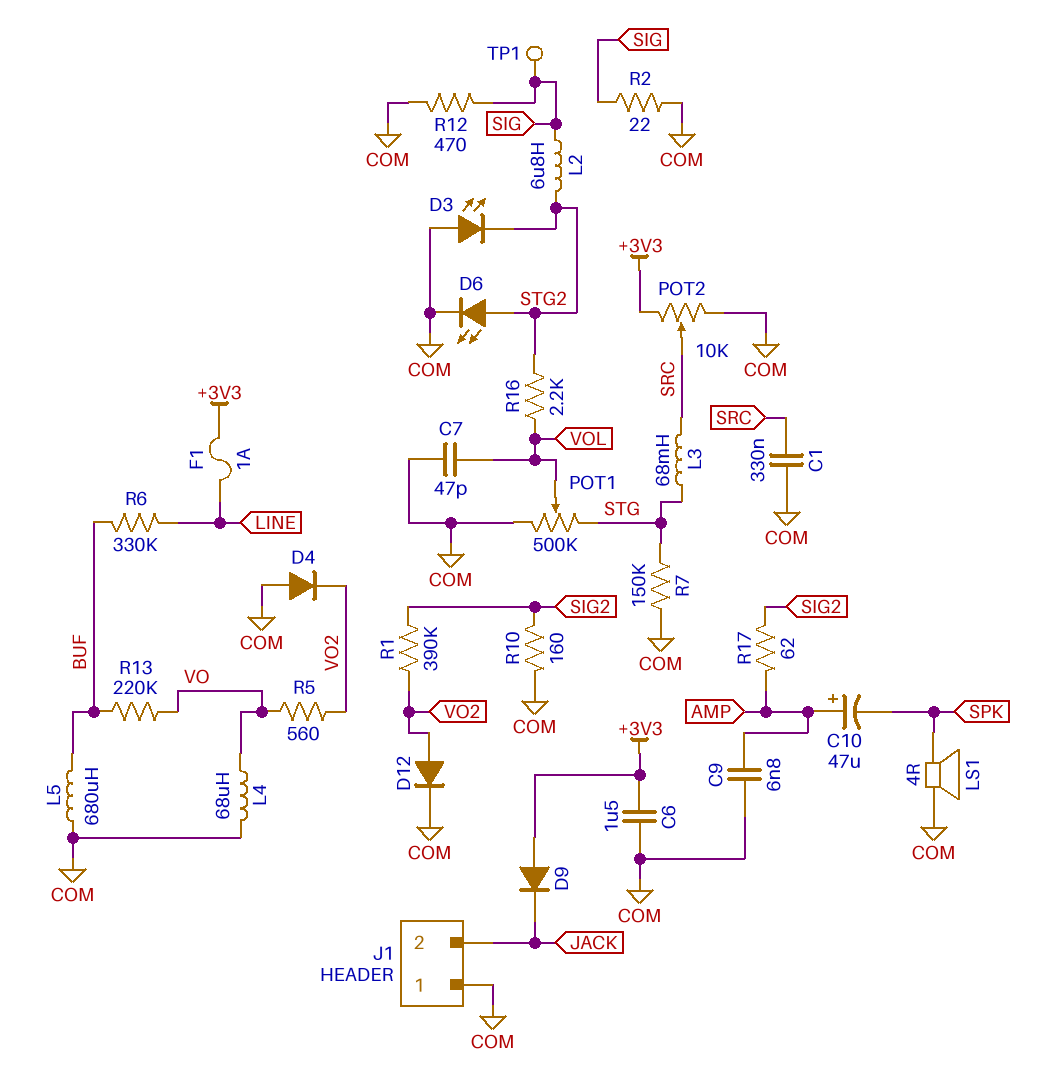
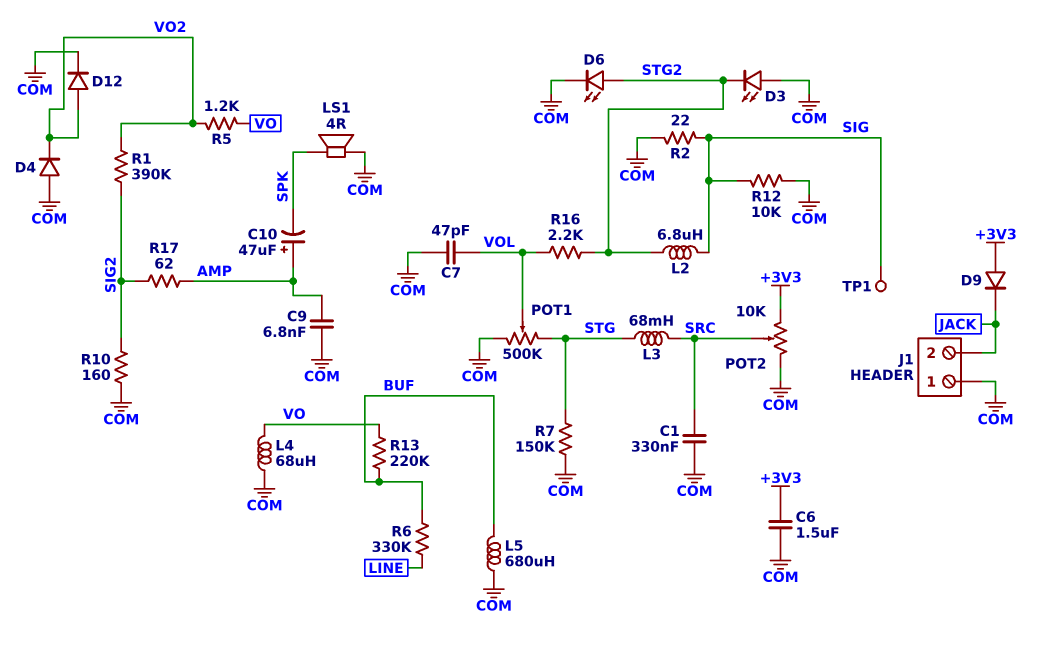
F1: 1A (+3V3, LINE) -> none
R5: 560 (VO, VO2) -> 1.2k (VO, VO2)
R12: 470 (COM, SIG) -> 10k (COM, SIG)

